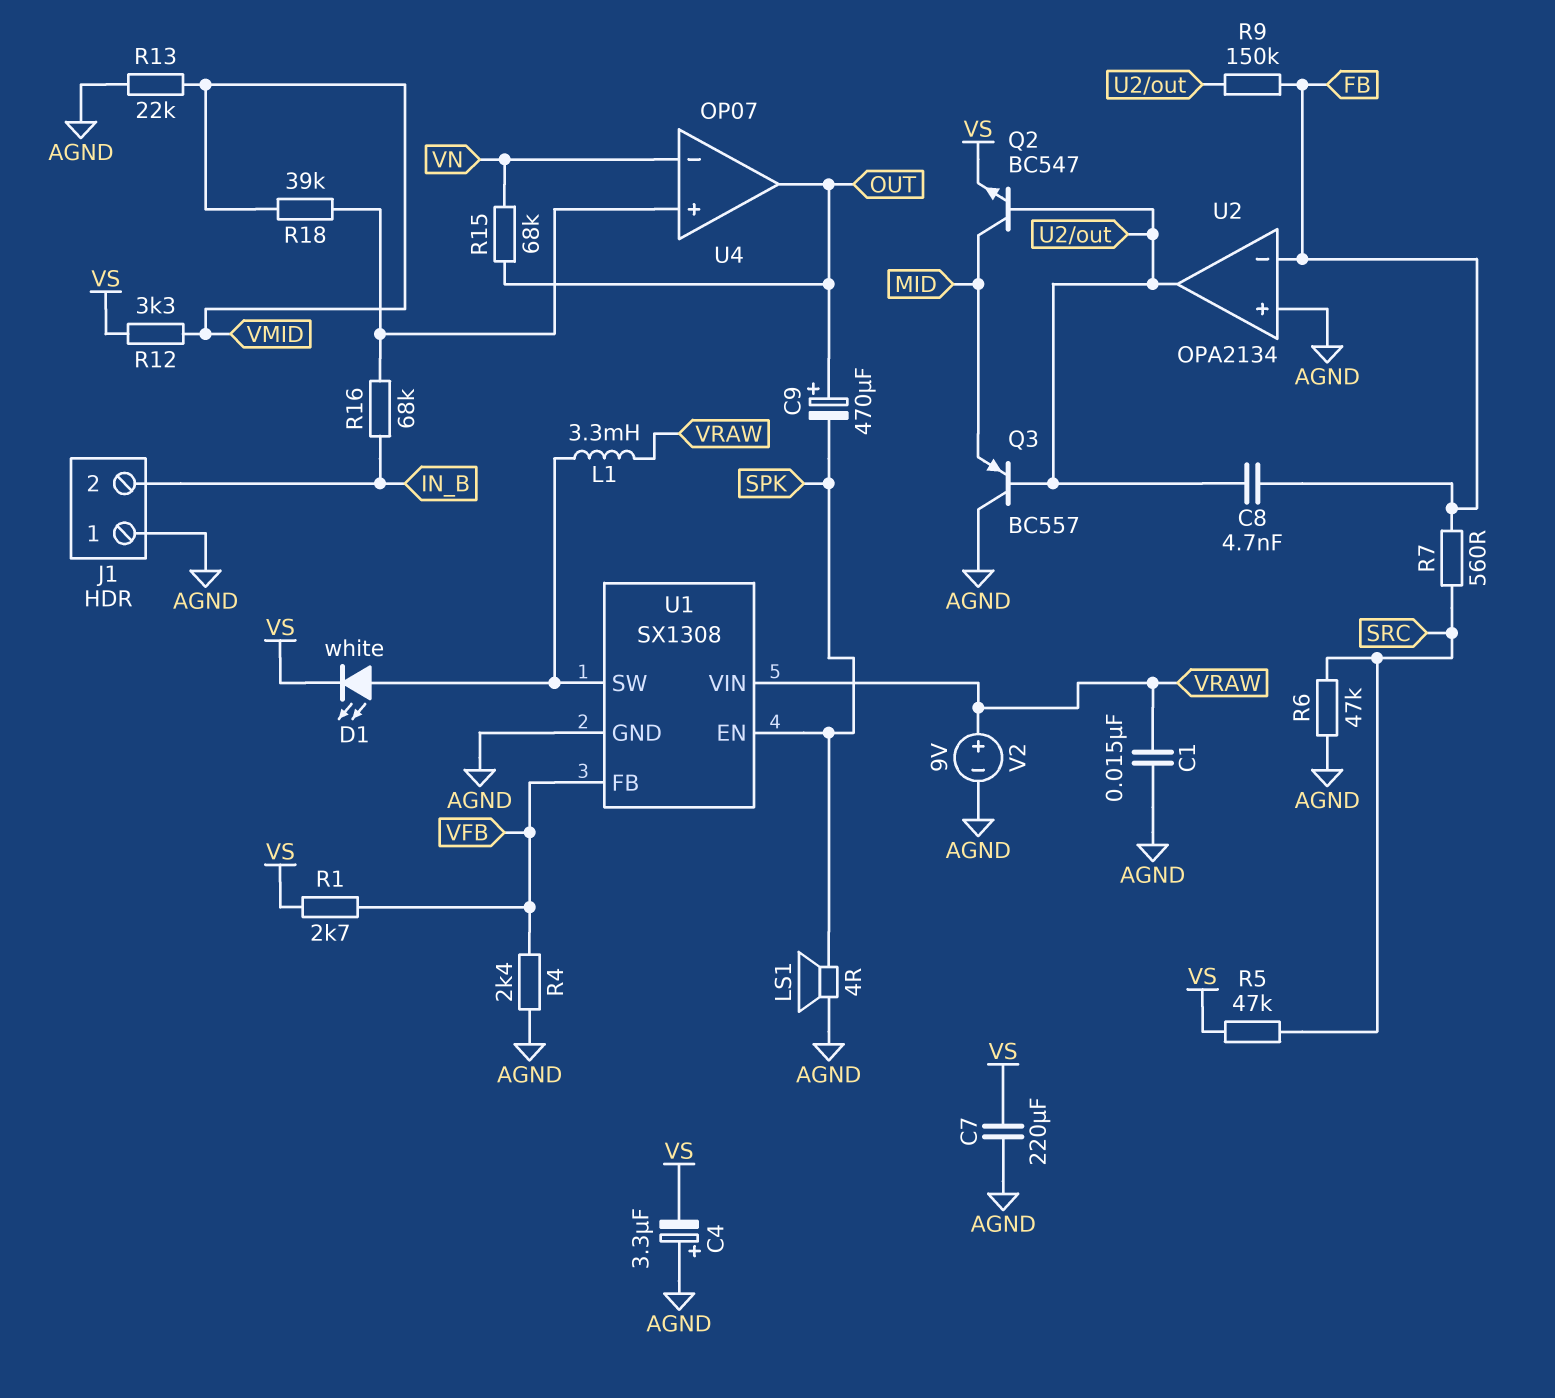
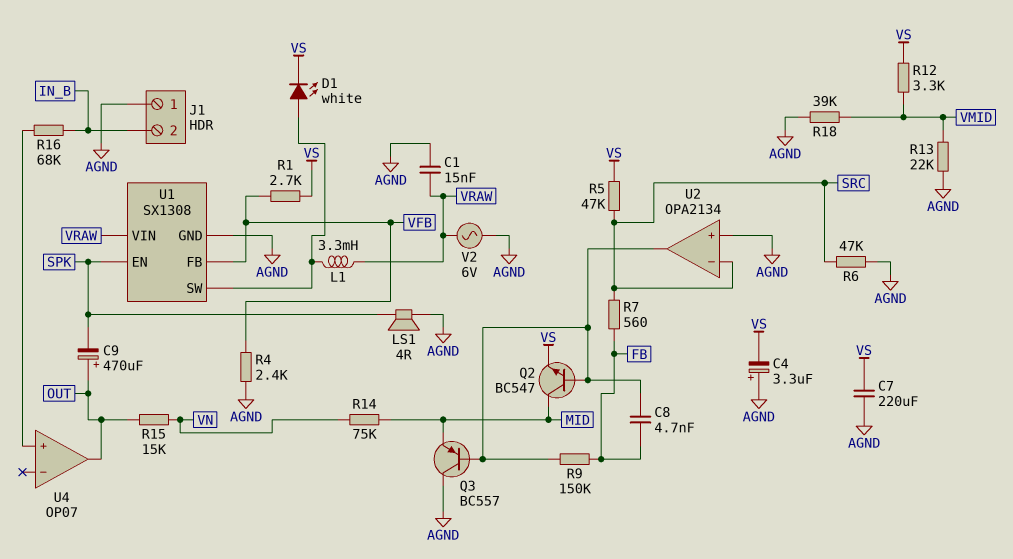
R14: none -> 75k (MID, VN)
R15: 68k (OUT, VN) -> 15k (OUT, VN)
R18: 39k (U4/in+, VMID) -> 39k (AGND, VMID)
U2 pin in-: FB -> SRC
U4 pin in-: VN -> none
V2: 9V (plus VRAW, minus AGND) -> AC 6V (AGND, VRAW)

